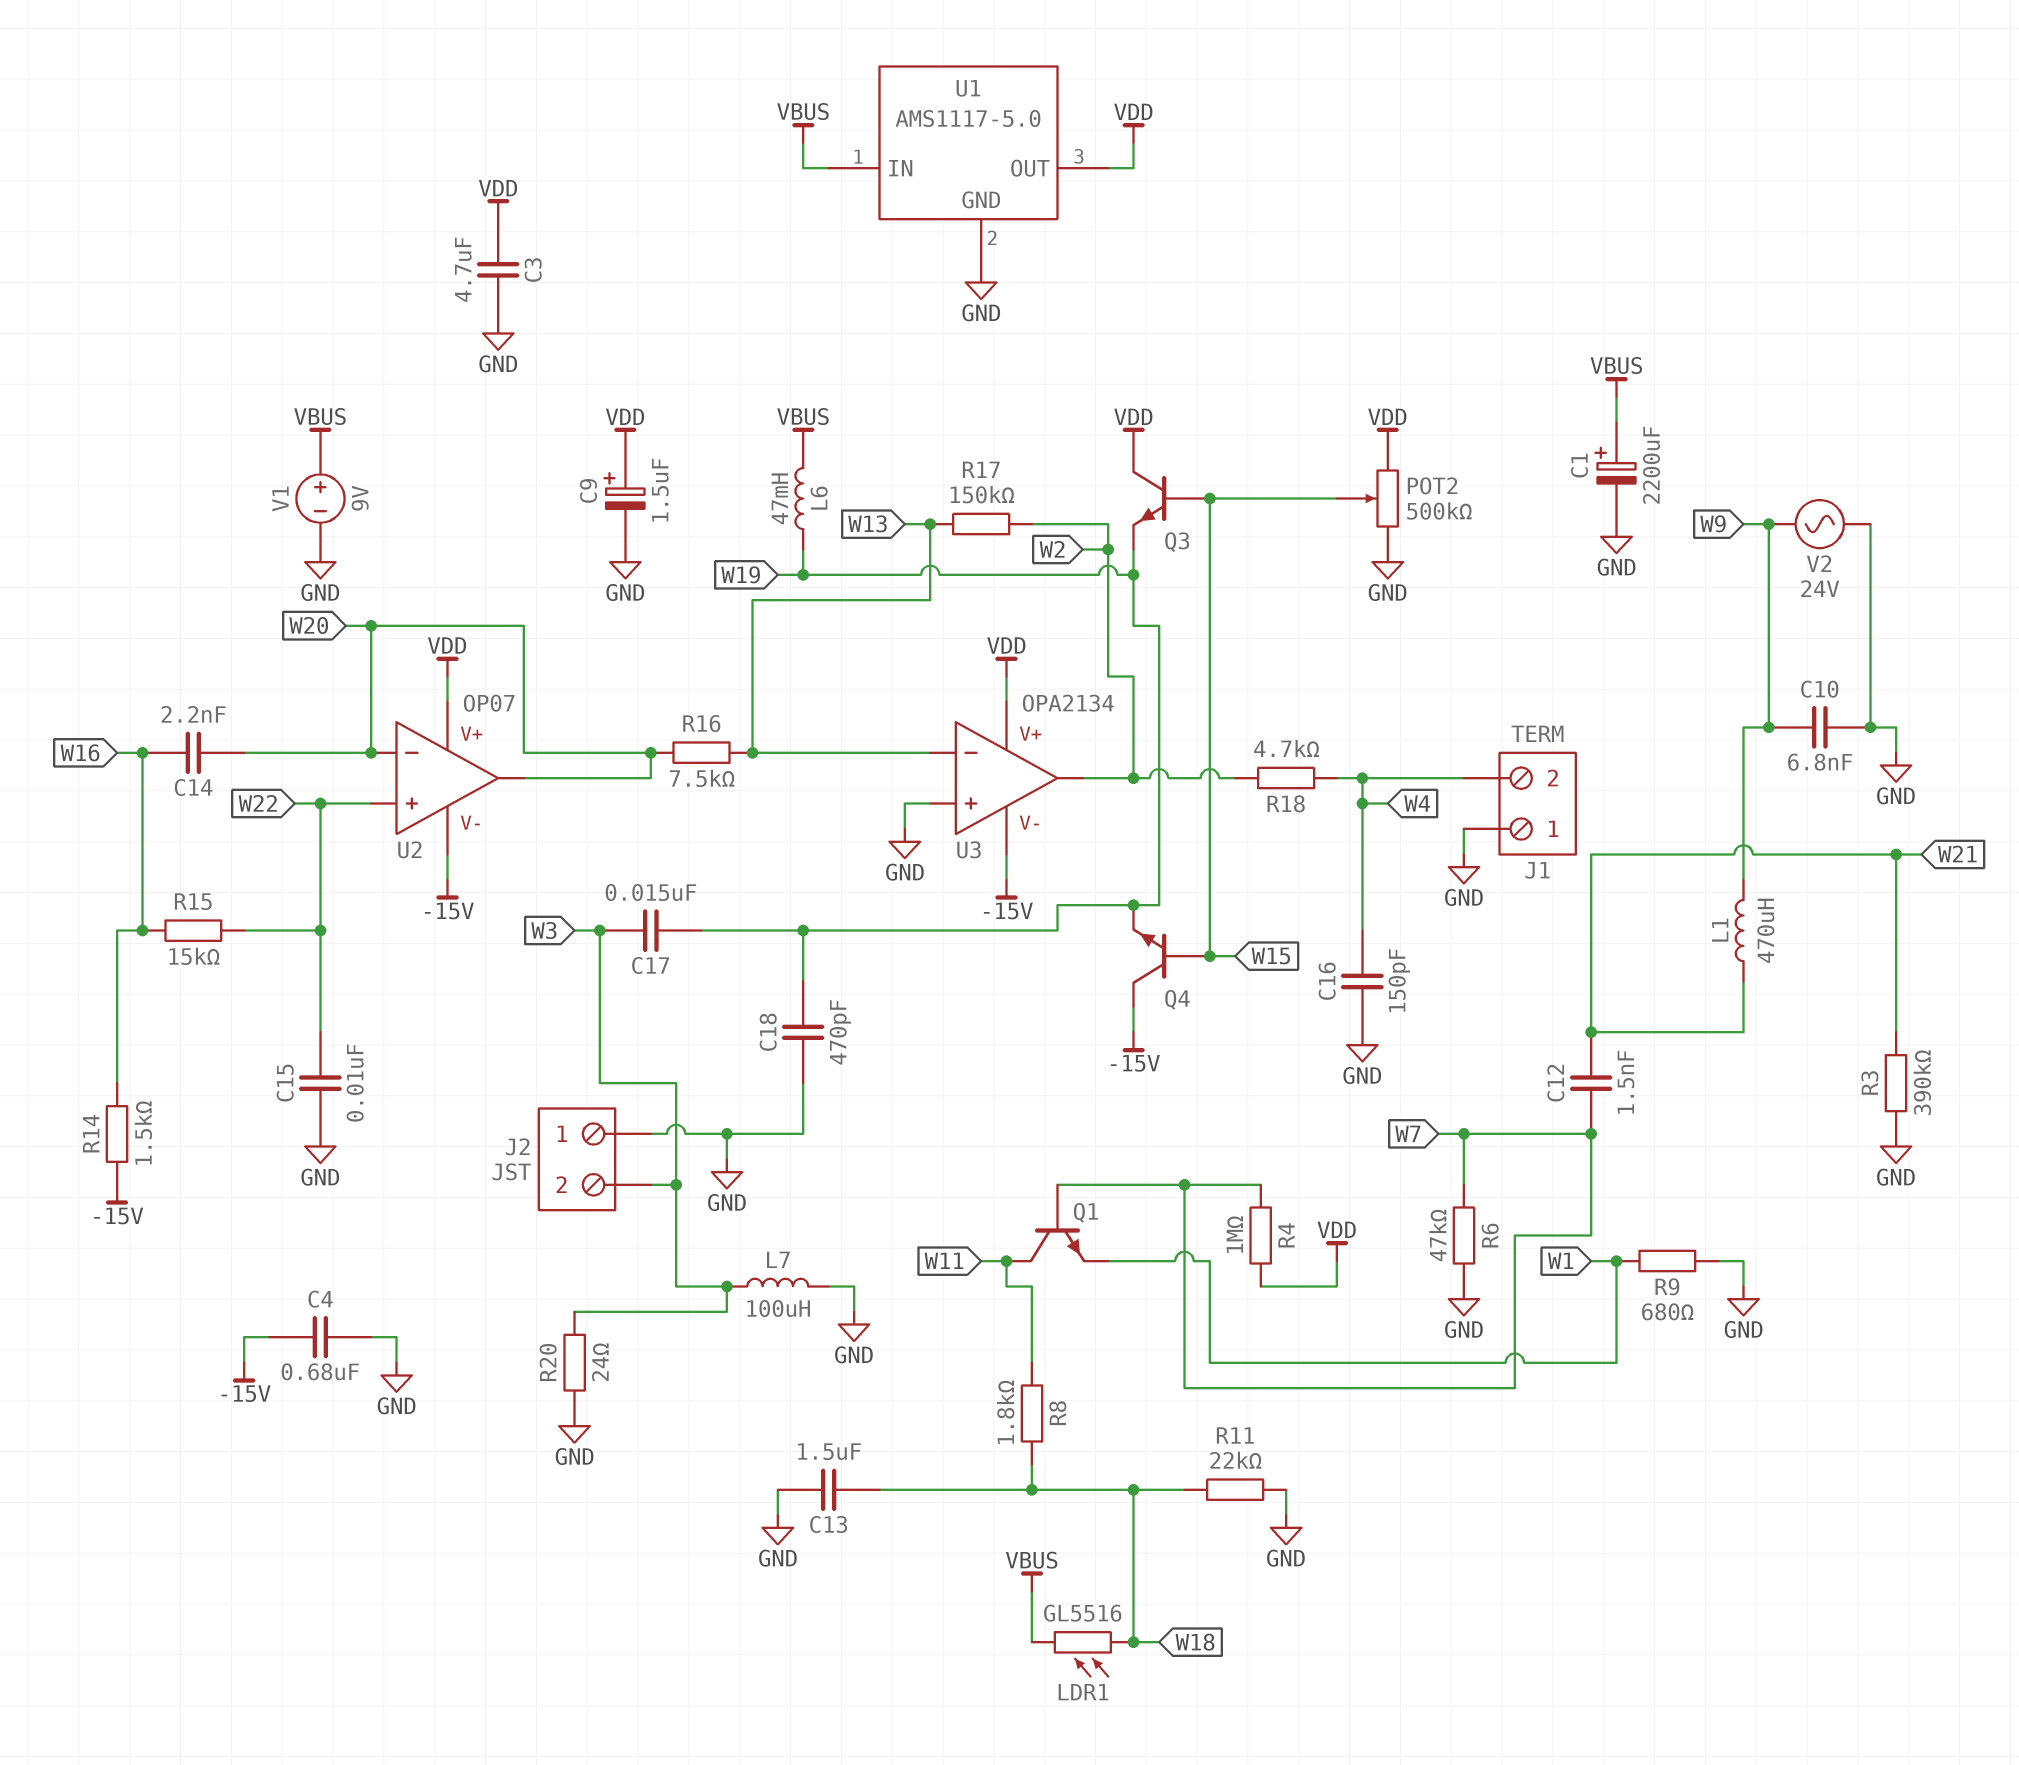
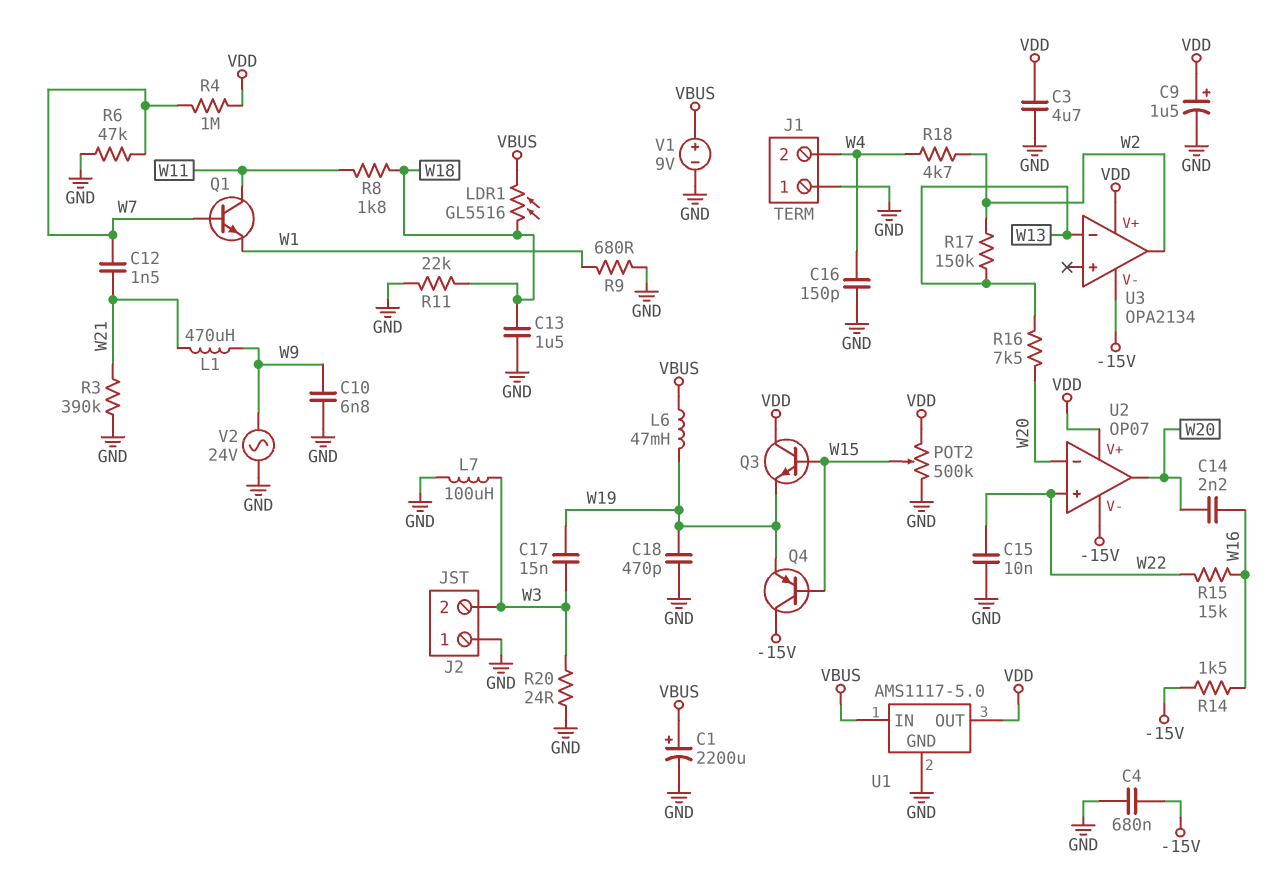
Q4: NPN (B W15, C -15V, E W19) -> PNP (B W15, C -15V, E W19)
U3 pin in+: GND -> none

